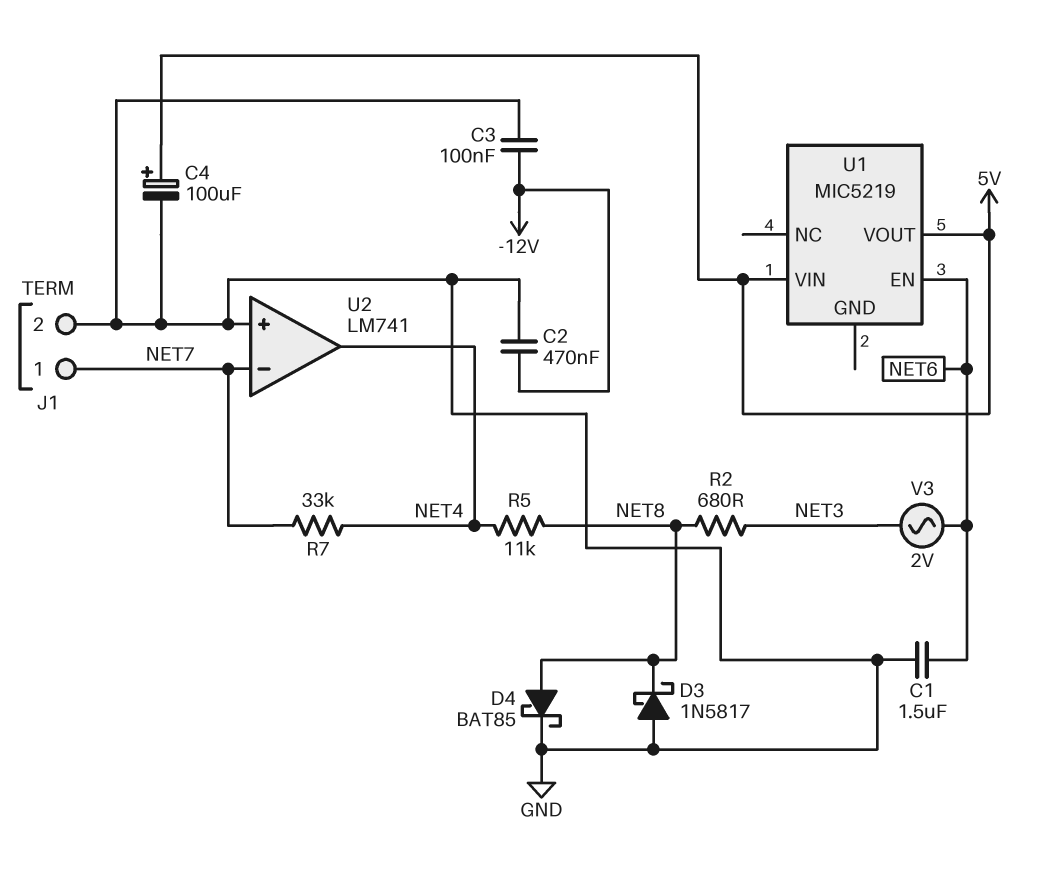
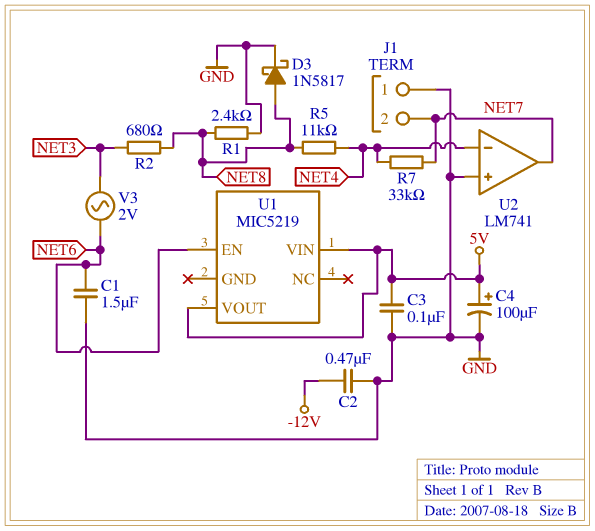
C3: 100nF (-12V, GND) -> 100nF (5V, GND)
D3: schottky 1N5817 (A GND, K NET8) -> schottky 1N5817 (A NET8, K GND)
D4: schottky BAT85 (A NET8, K GND) -> none
J1 pin 1: NET7 -> GND
J1 pin 2: GND -> NET7
R1: none -> 2.4k (GND, NET8)
U2 pin in-: NET7 -> NET4
U2 pin out: NET4 -> NET7

